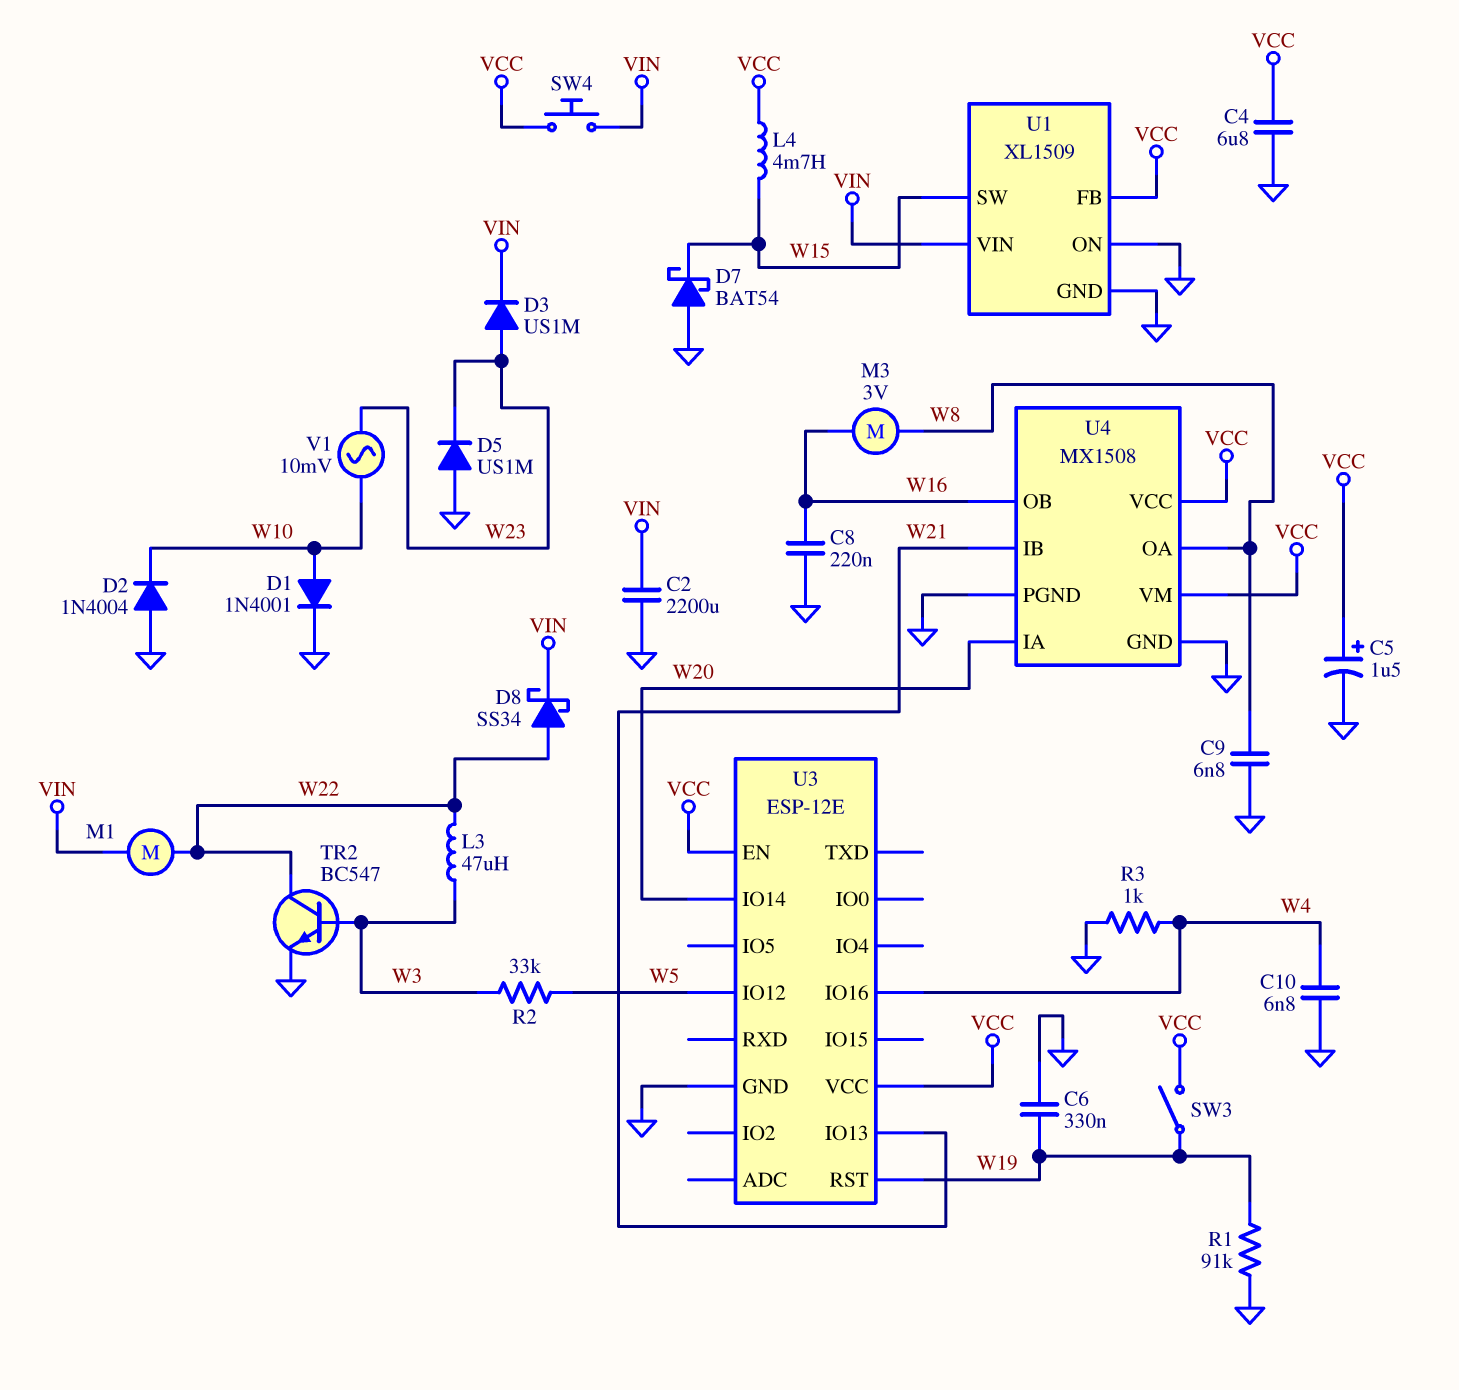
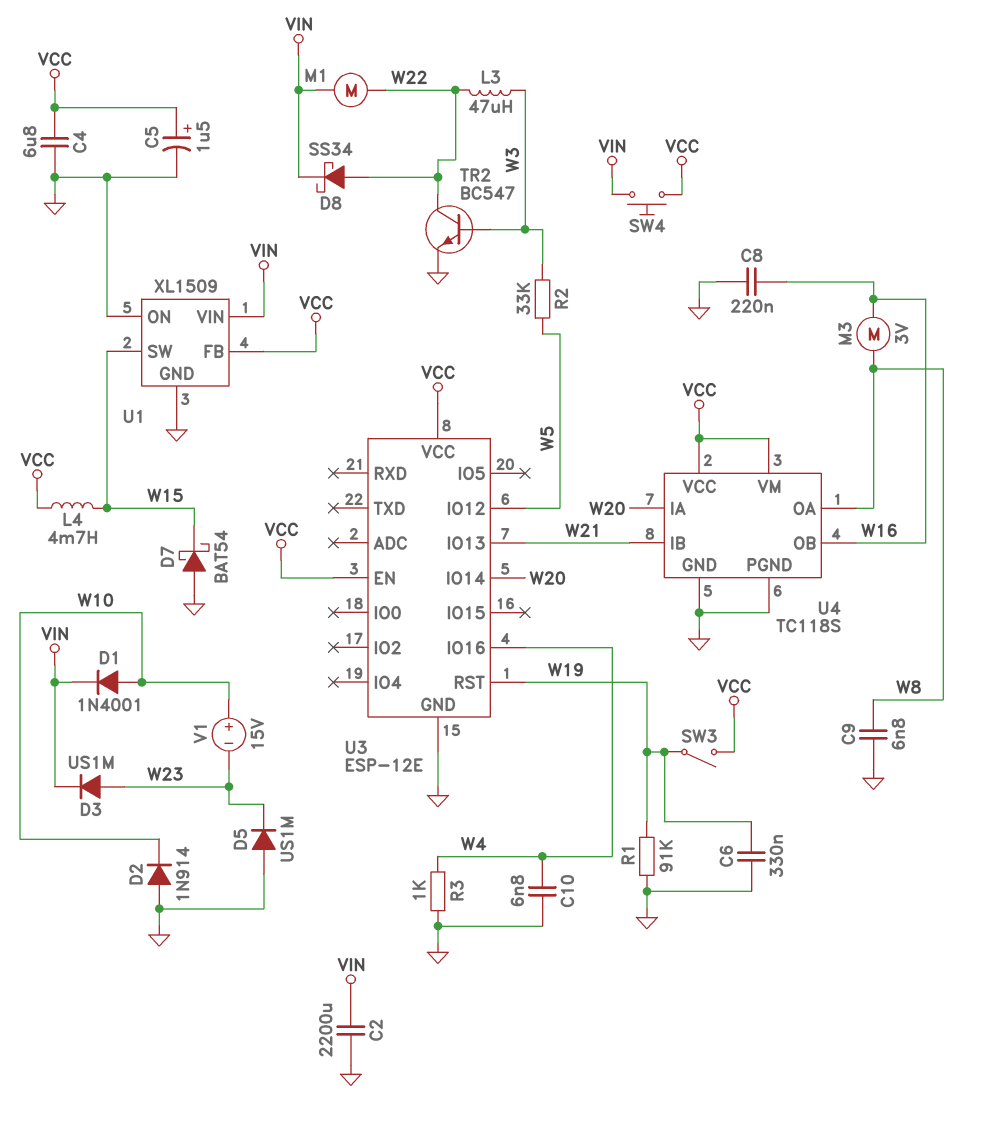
D1: diode 1N4001 (A W10, K GND) -> diode 1N4001 (A W10, K VIN)
D2: diode 1N4004 (A GND, K W10) -> diode 1N914 (A GND, K W10)
U4: MX1508 -> TC118S
V1: AC 10mV (W10, W23) -> 15V (plus W10, minus W23)

